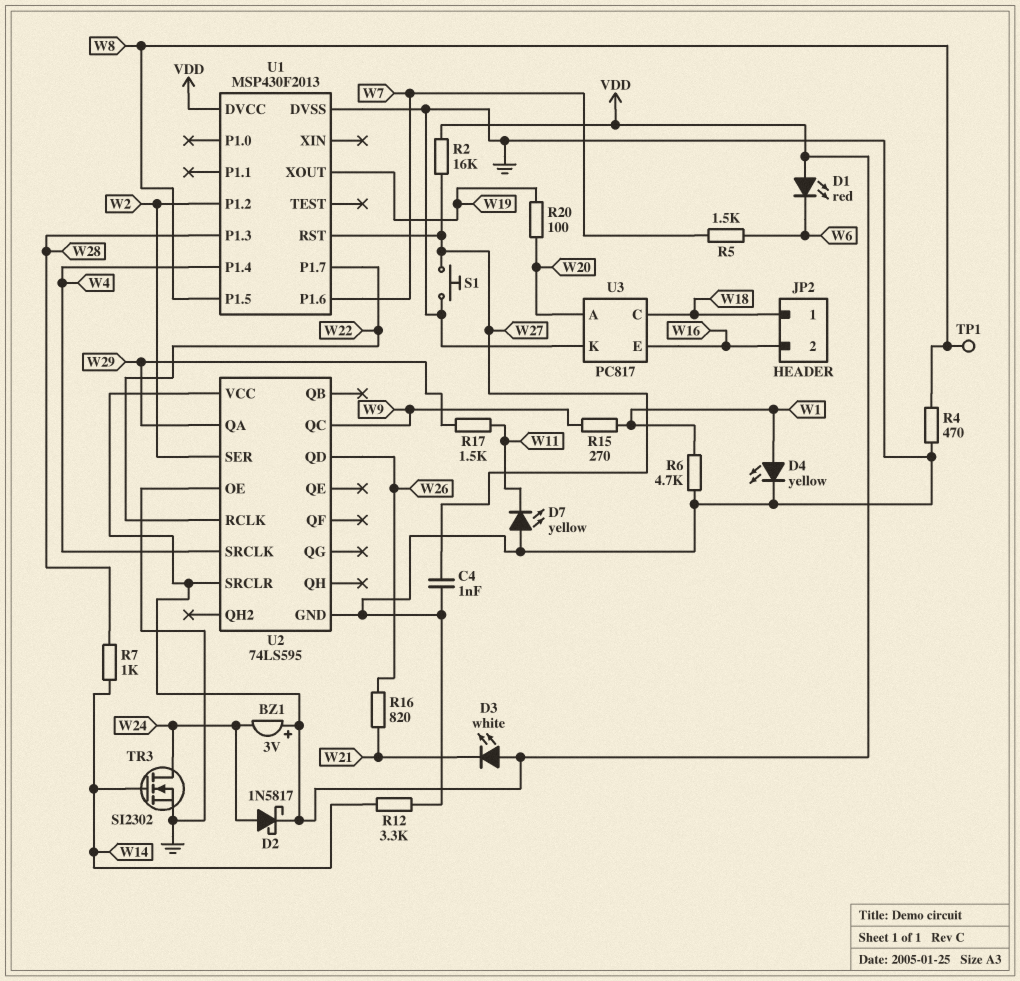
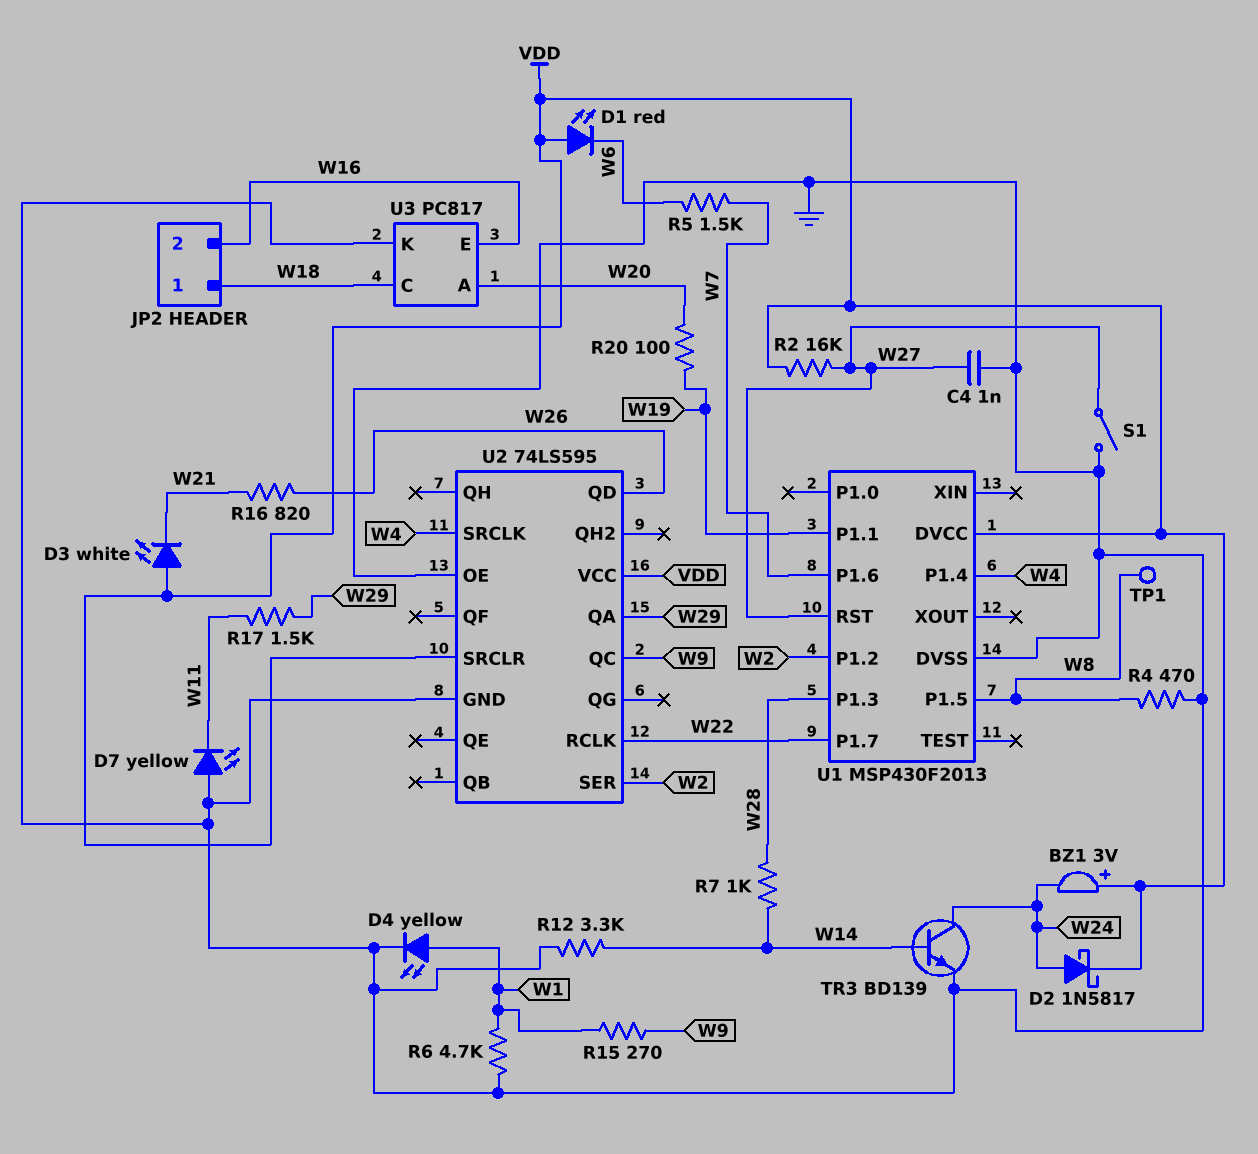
S1: button (GND, W27) -> switch (GND, W27)
TR3: NMOS SI2302 (G W14, D W24, S GND) -> NPN BD139 (B W14, C W24, E GND)
U1 pin P1.1: none -> W19
U1 pin XOUT: W19 -> none

